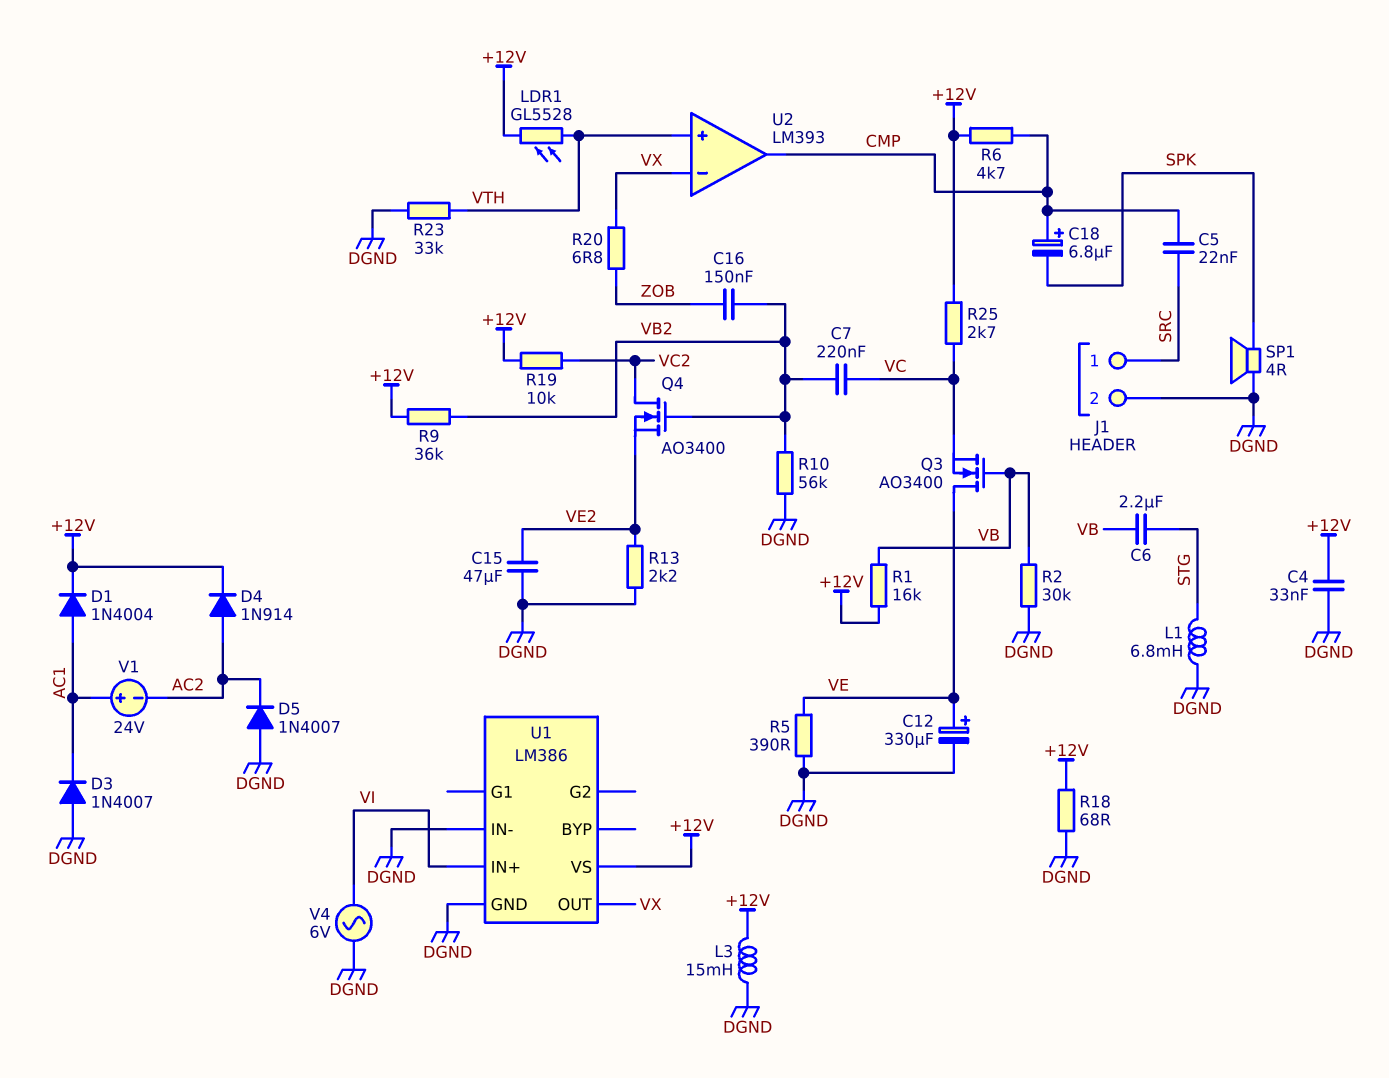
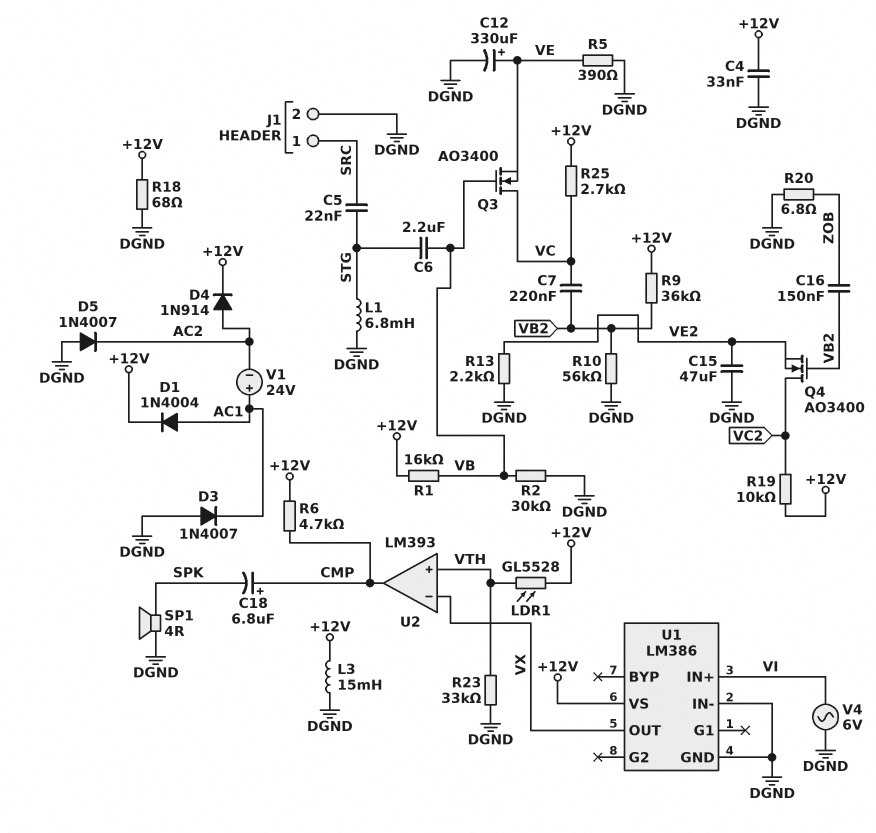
C5: 22nF (CMP, SRC) -> 22nF (SRC, STG)
Q3: NMOS AO3400 (G VB, D VE, S VC) -> NMOS AO3400 (G VB, D VC, S VE)
R20: 6.8 (VX, ZOB) -> 6.8 (DGND, ZOB)

